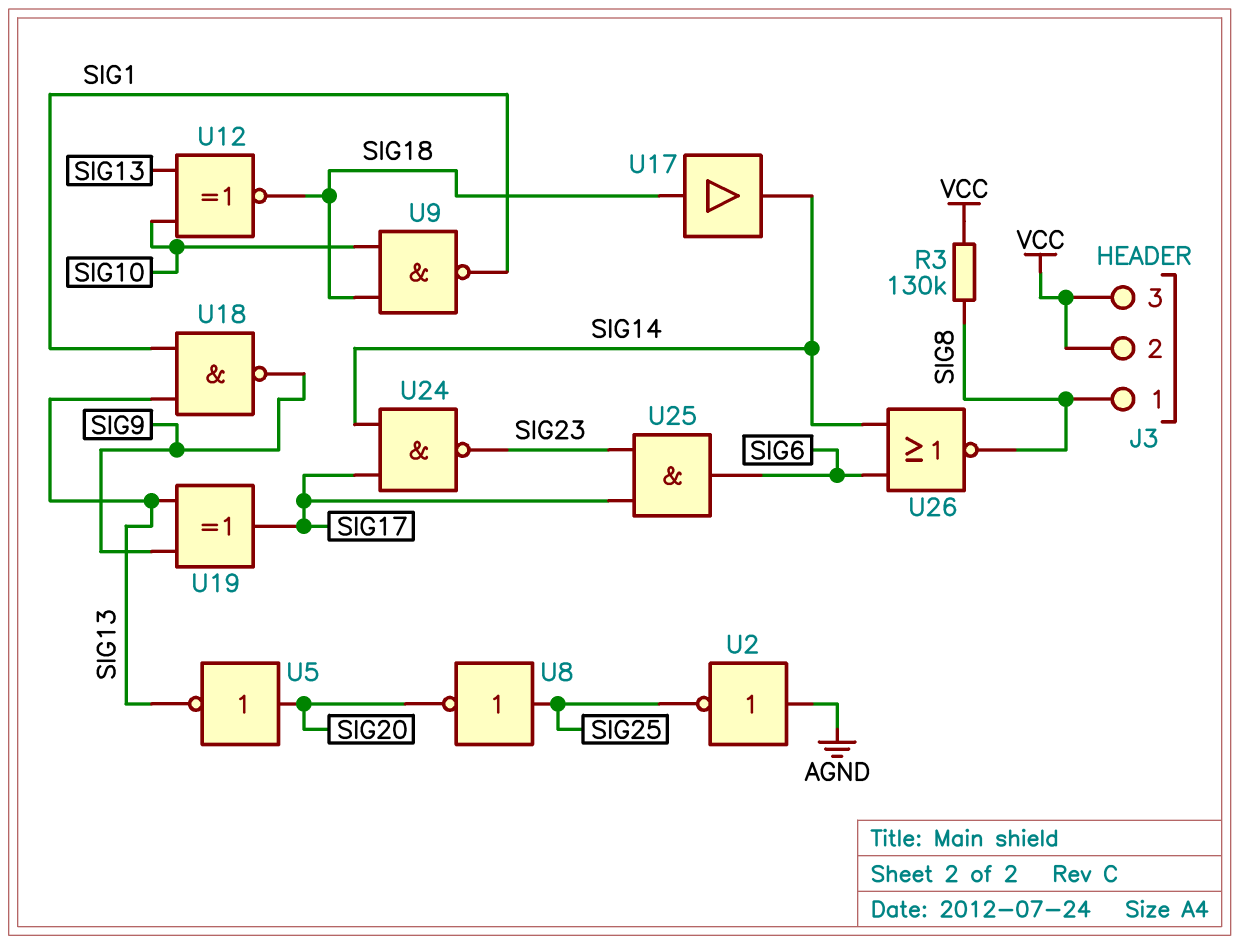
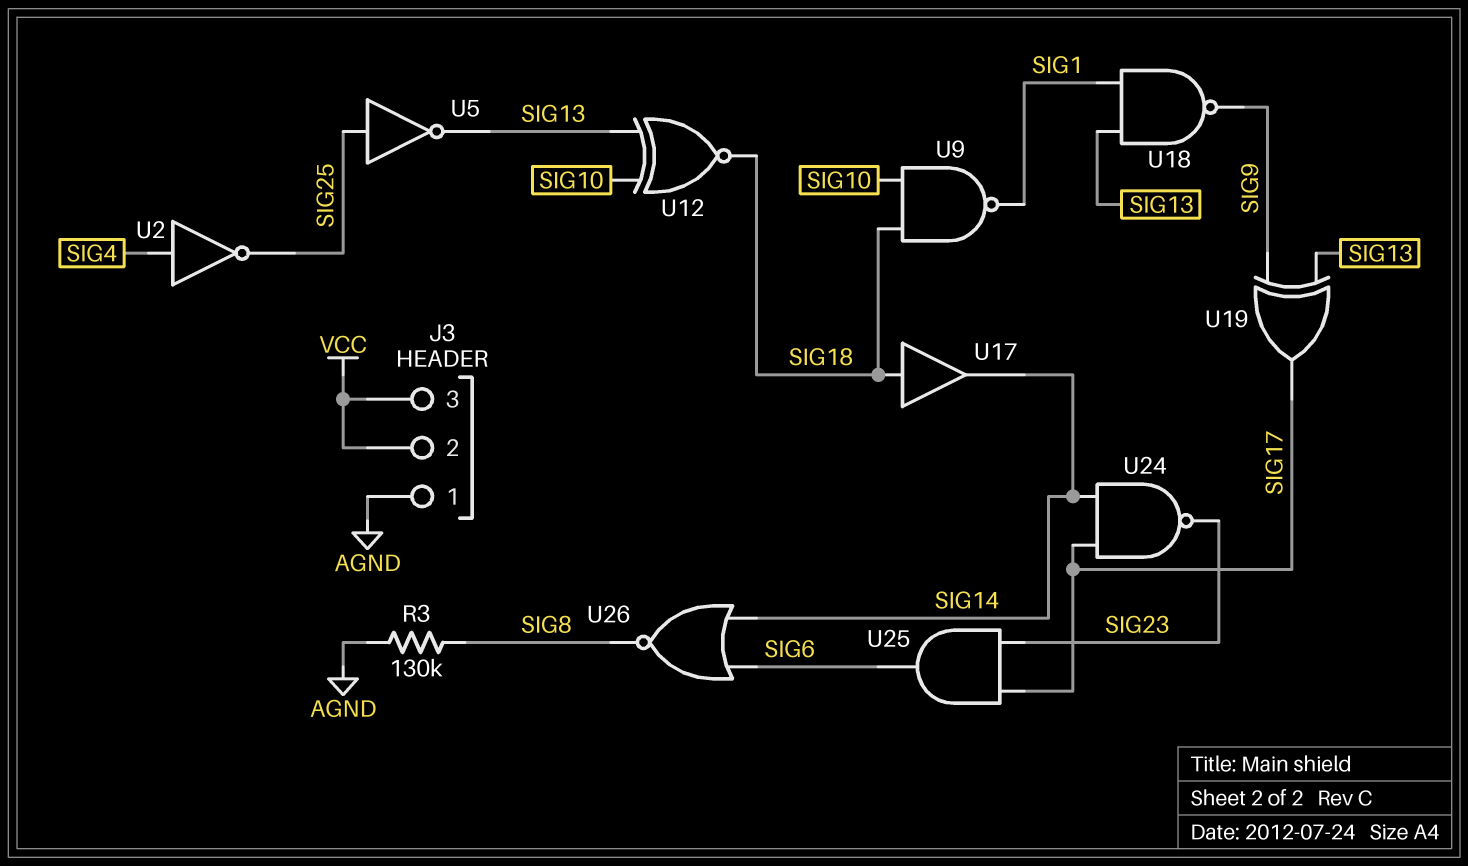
J3 pin 1: SIG8 -> AGND
R3: 130k (SIG8, VCC) -> 130k (AGND, SIG8)
U2: NOT (in AGND, out SIG25) -> NOT (in SIG4, out SIG25)
U5: NOT (in SIG20, out SIG13) -> NOT (in SIG25, out SIG13)
U8: NOT (in SIG25, out SIG20) -> none

